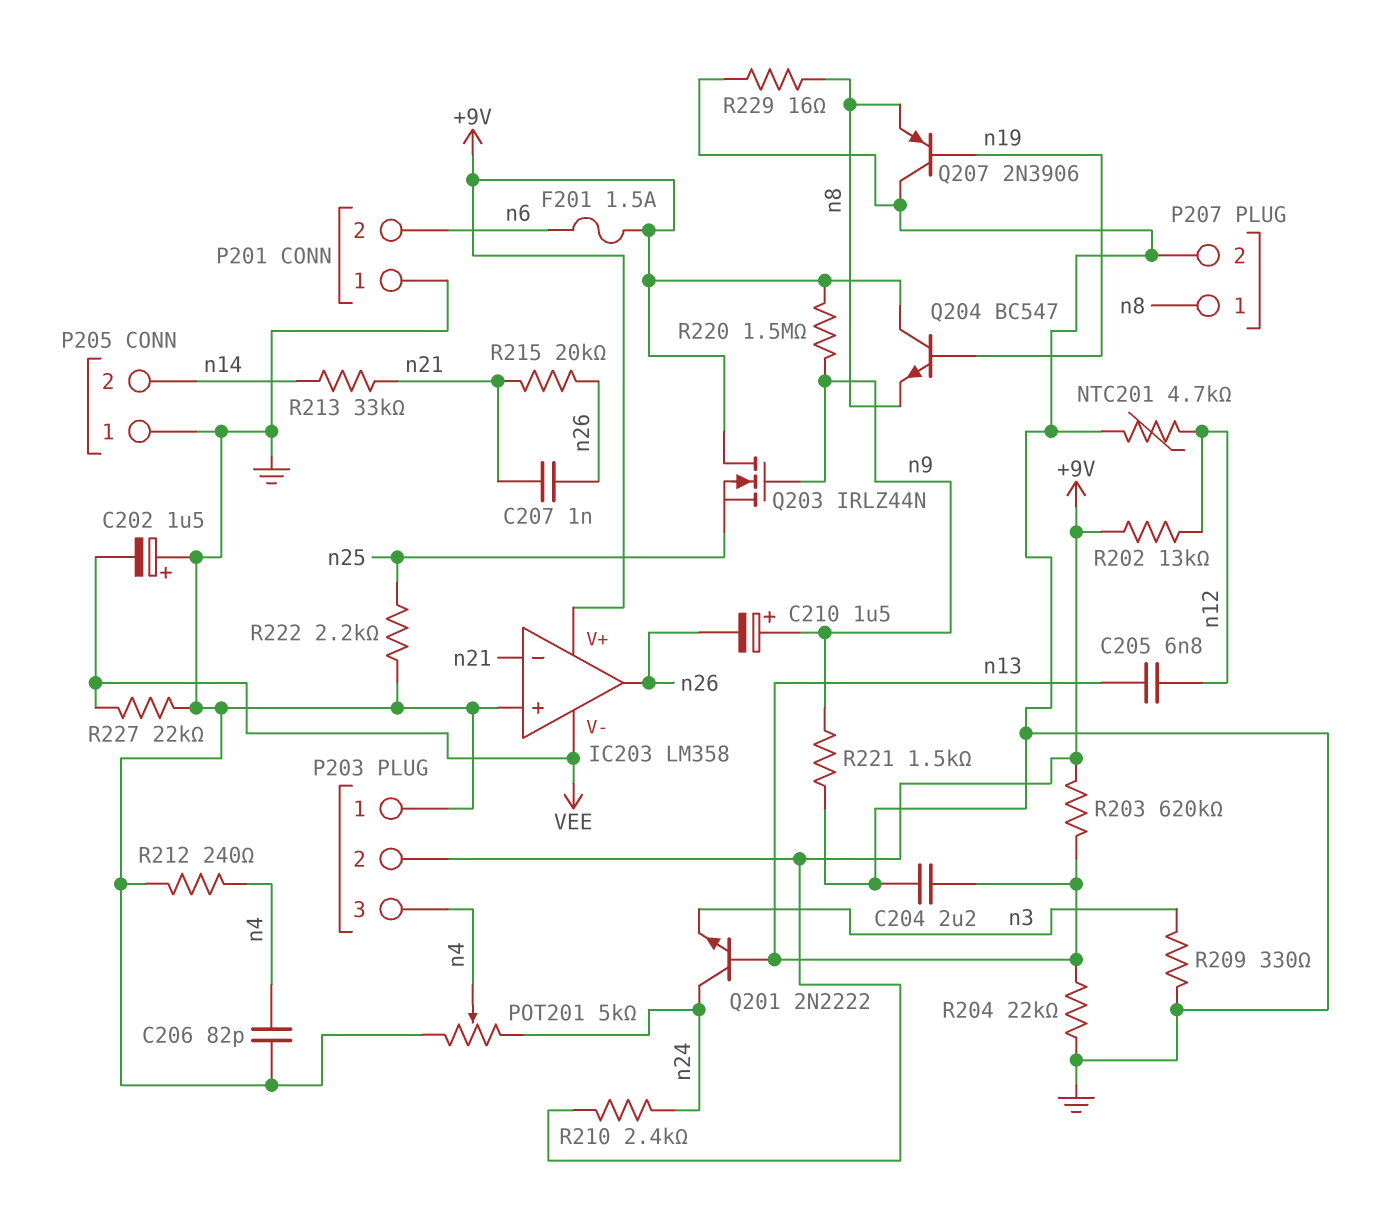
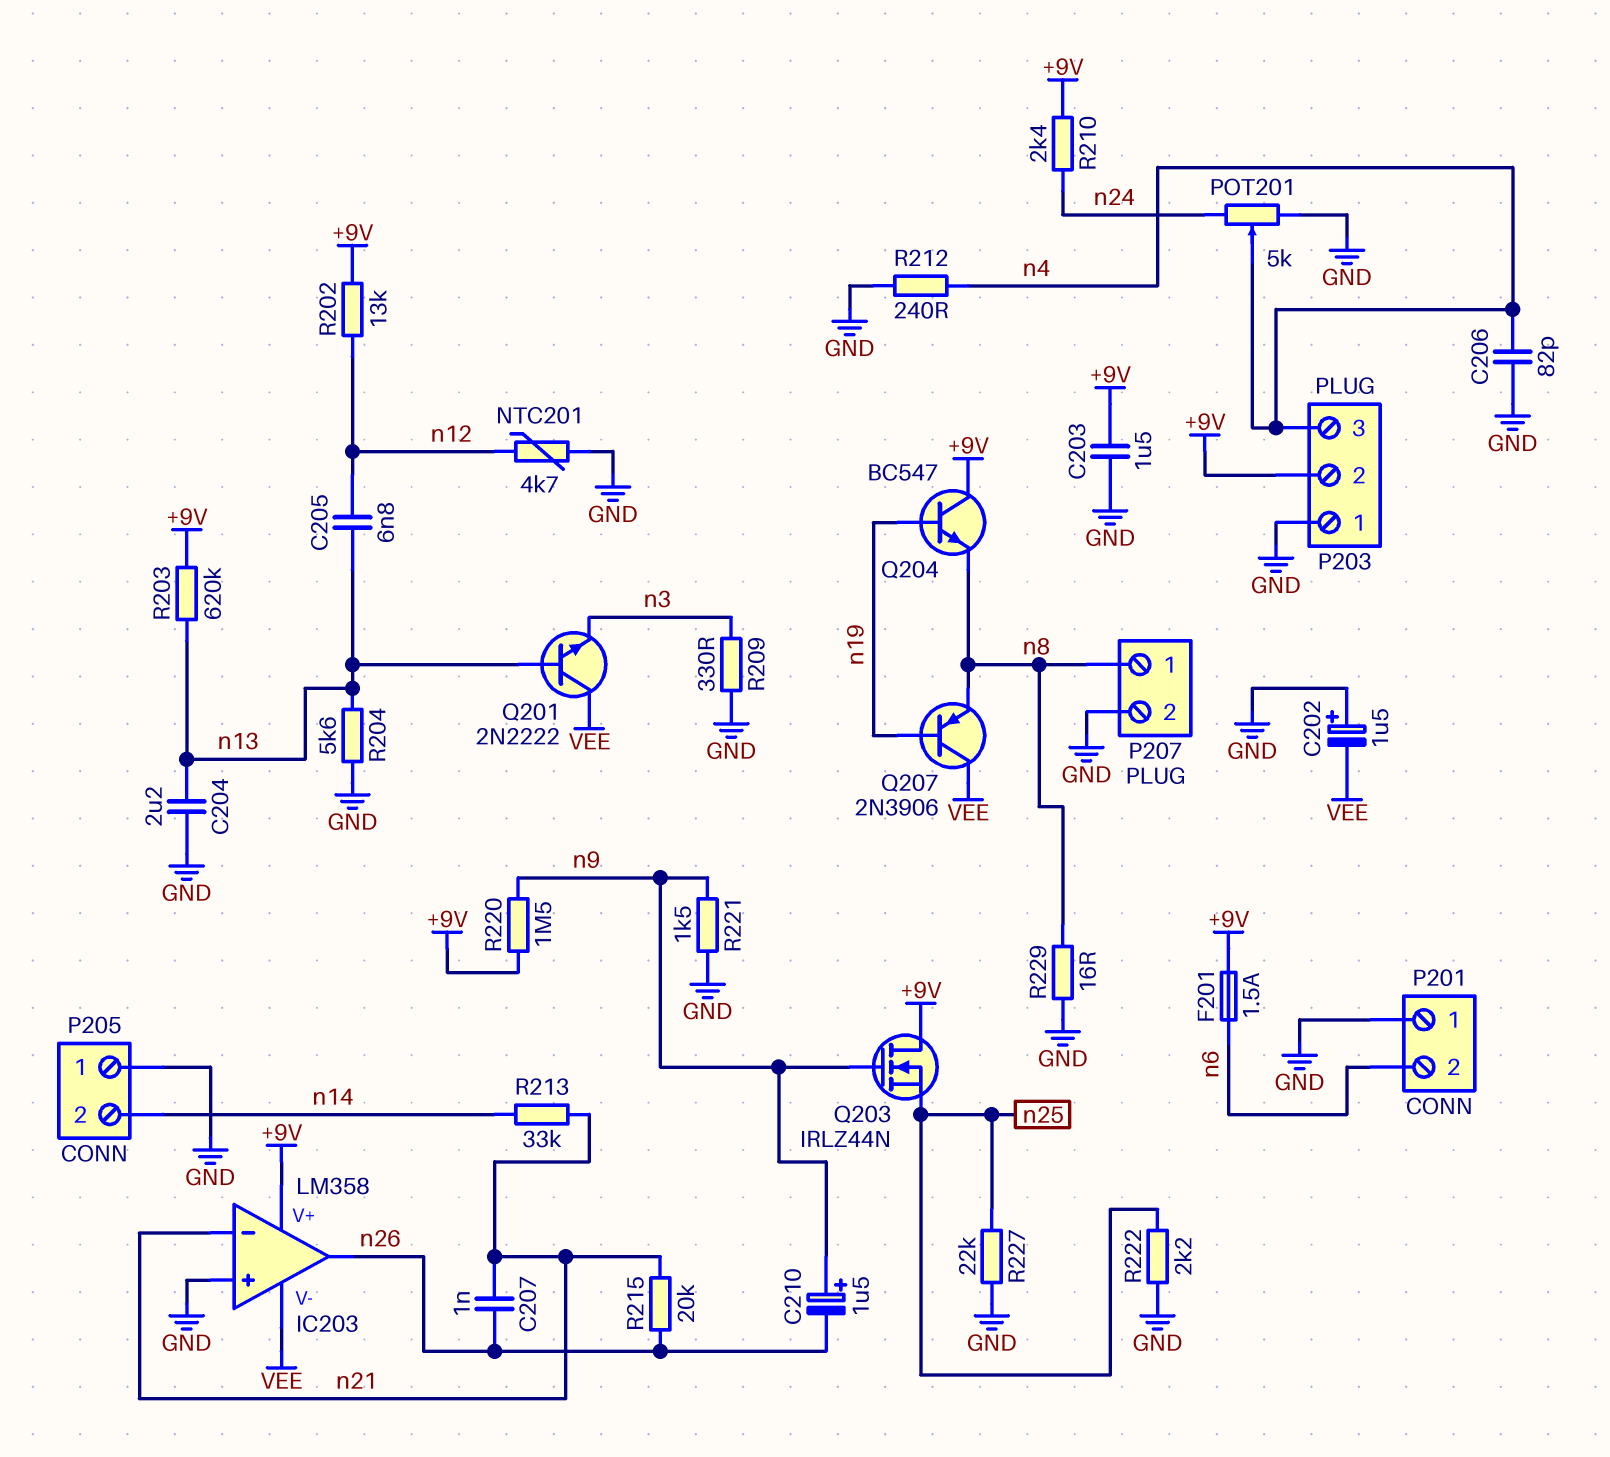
C203: none -> 1.5uF (+9V, GND)
Q201: NPN 2N2222 (B n13, C n24, E n3) -> NPN 2N2222 (B n13, C VEE, E n3)
Q207: PNP 2N3906 (B n19, C GND, E n8) -> PNP 2N3906 (B n19, C VEE, E n8)
R204: 22k (GND, n13) -> 5.6k (GND, n13)
R227: 22k (GND, VEE) -> 22k (GND, n25)

